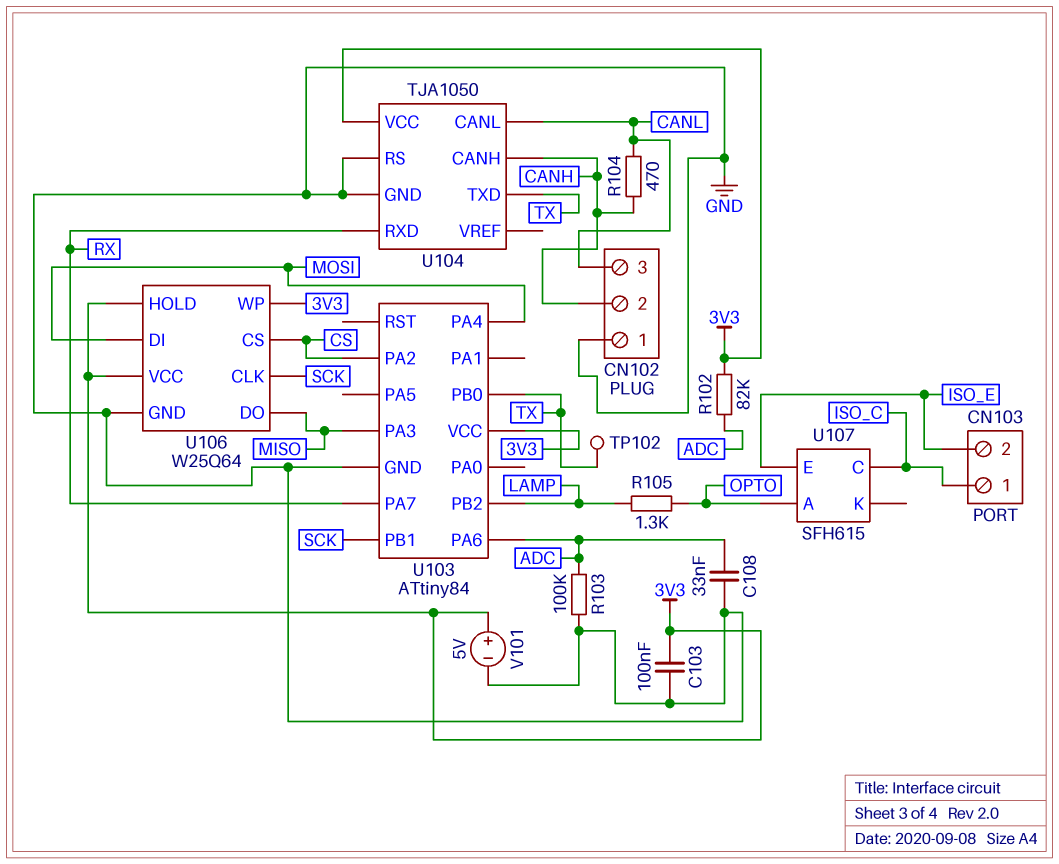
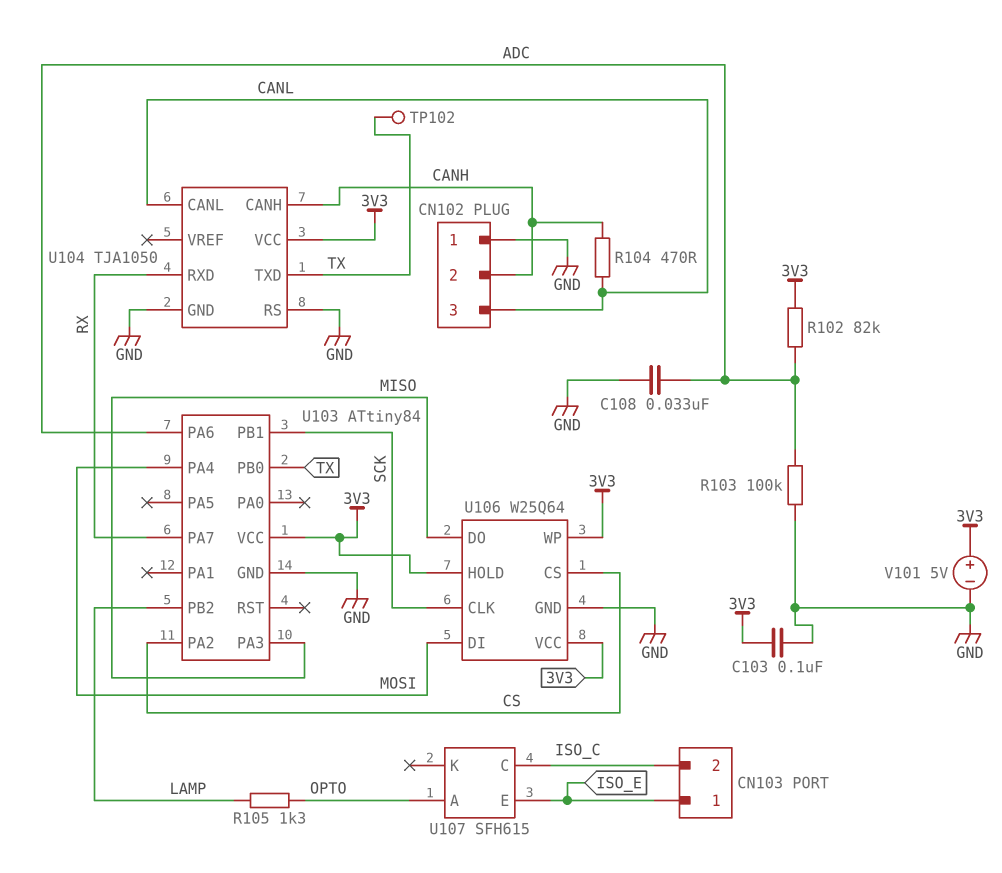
CN103 pin 1: ISO_C -> ISO_E
CN103 pin 2: ISO_E -> ISO_C

